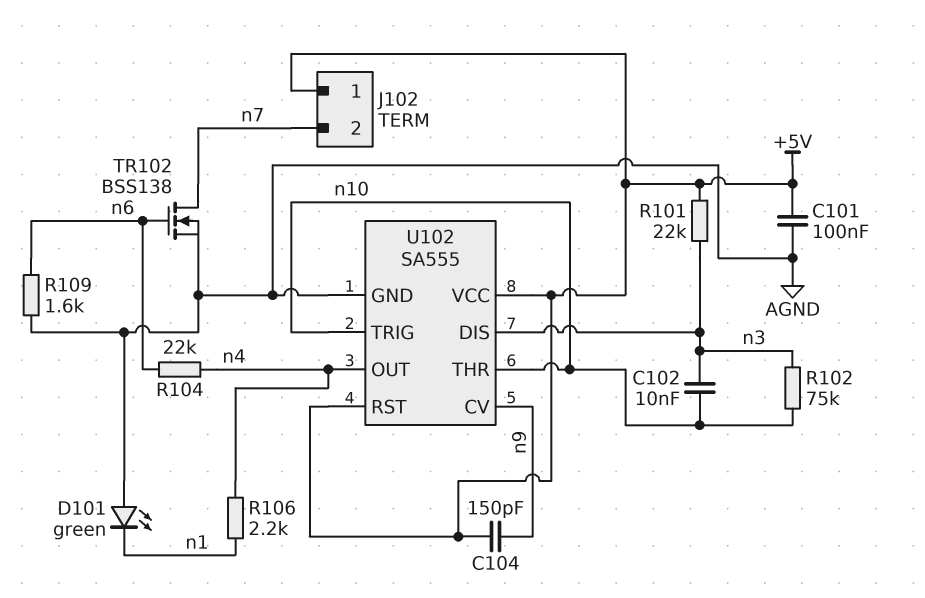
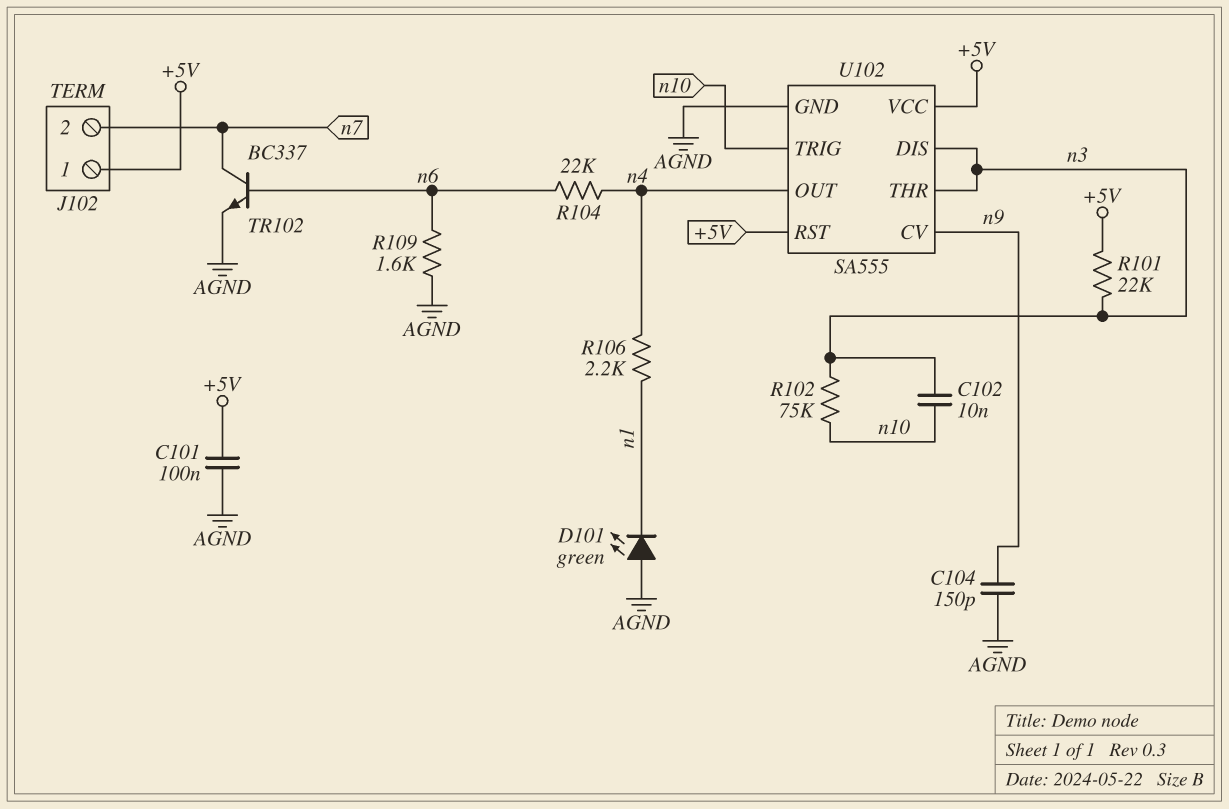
C104: 150pF (+5V, n9) -> 150pF (AGND, n9)
TR102: NMOS BSS138 (G n6, D n7, S AGND) -> NPN BC337 (B n6, C n7, E AGND)
U102 pin THR: n10 -> n3

